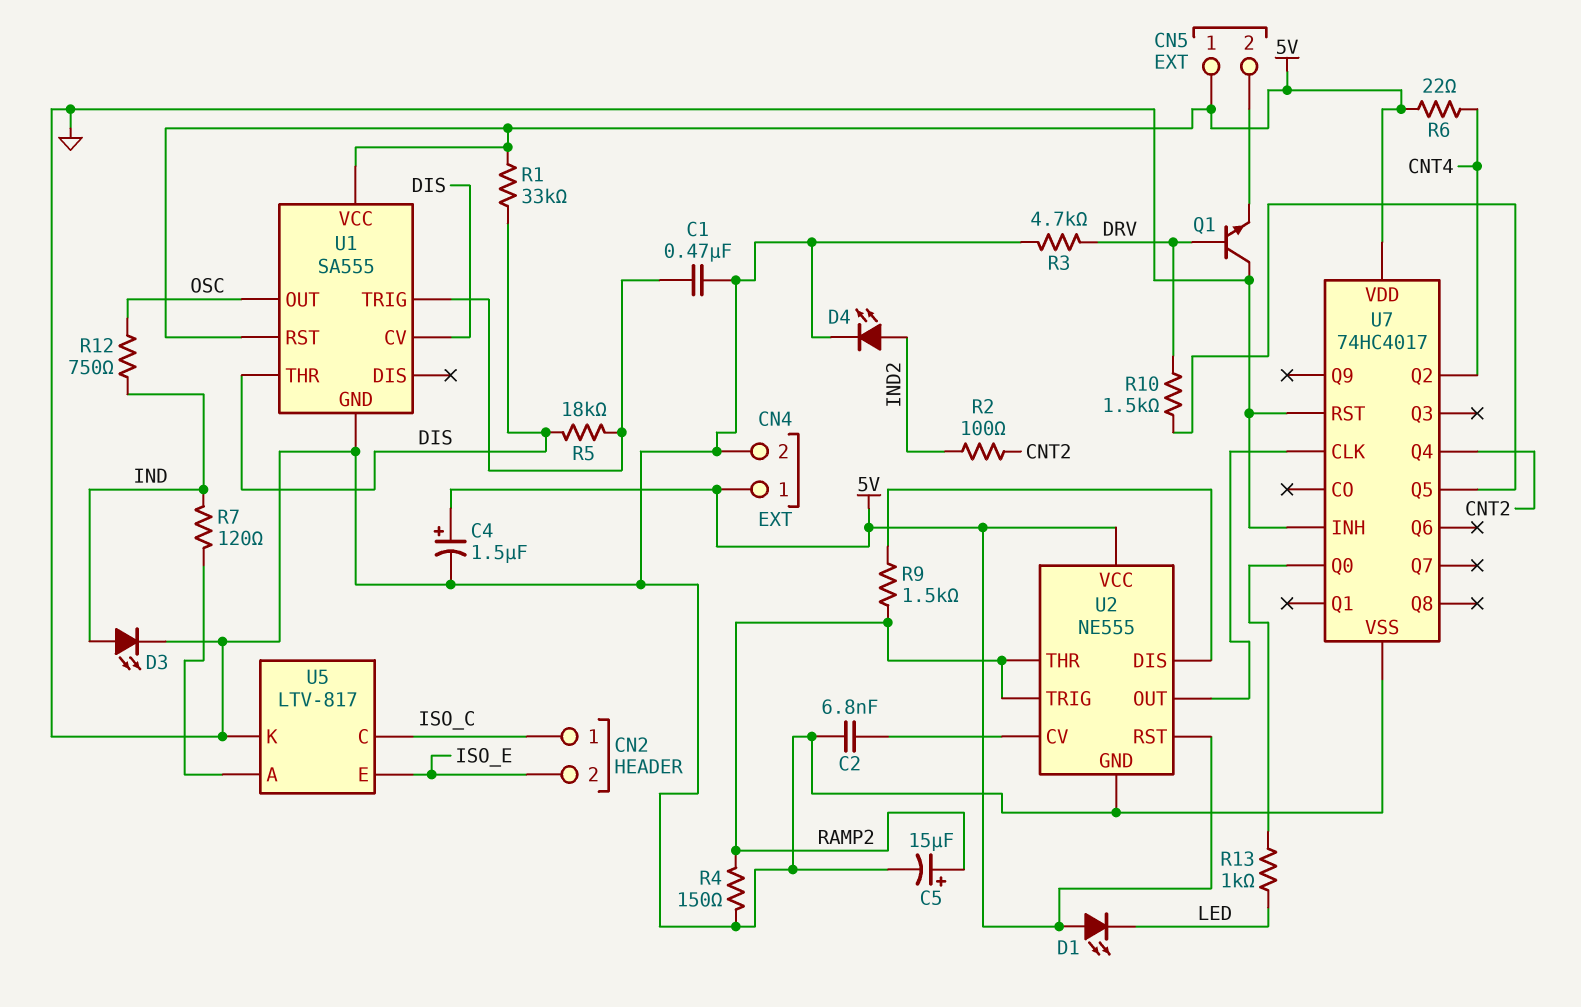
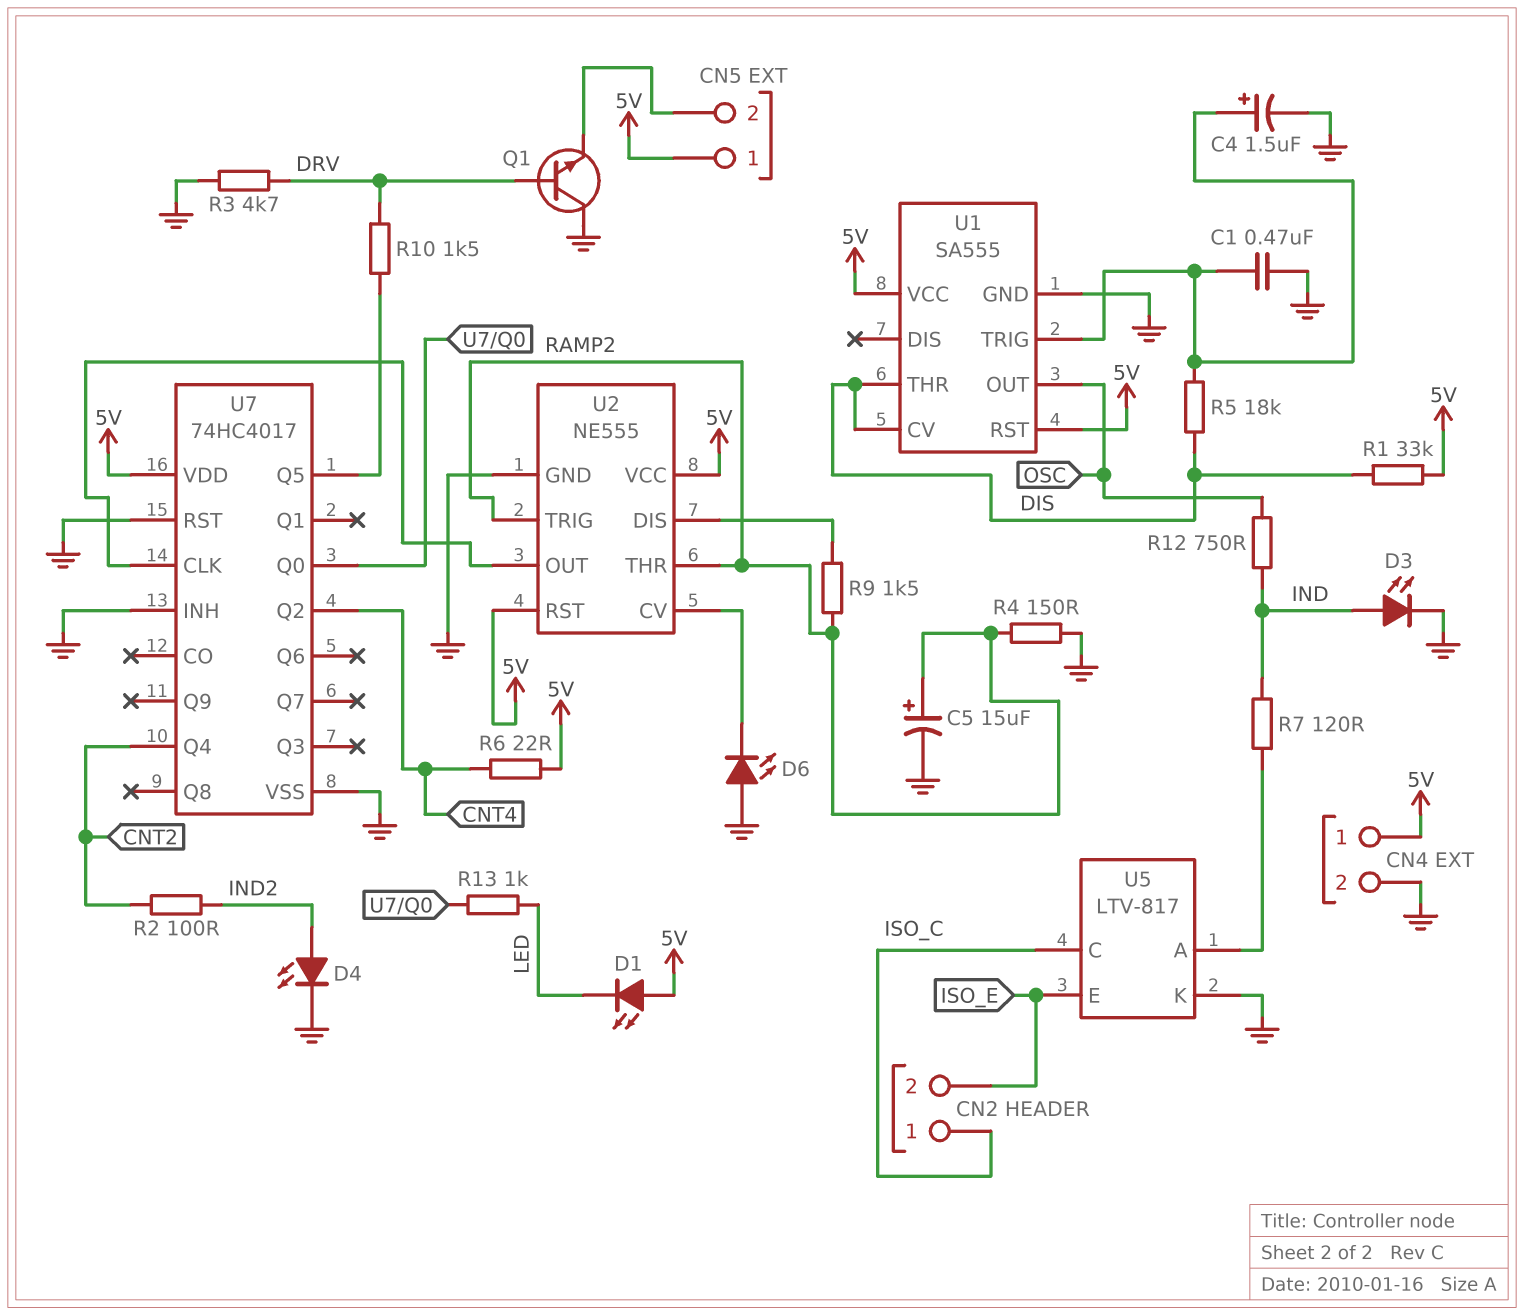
C2: 6.8nF (GND, U2/CV) -> none
C4: 1.5uF (plus 5V, minus GND) -> 1.5uF (plus U1/TRIG, minus GND)
D6: none -> LED (A GND, K U2/CV)

